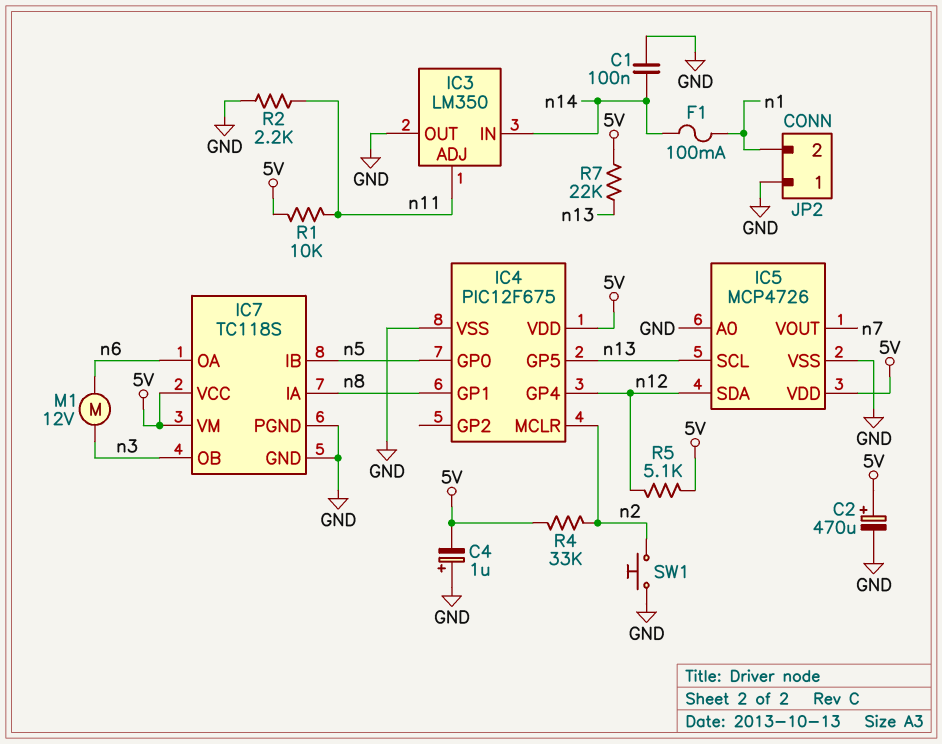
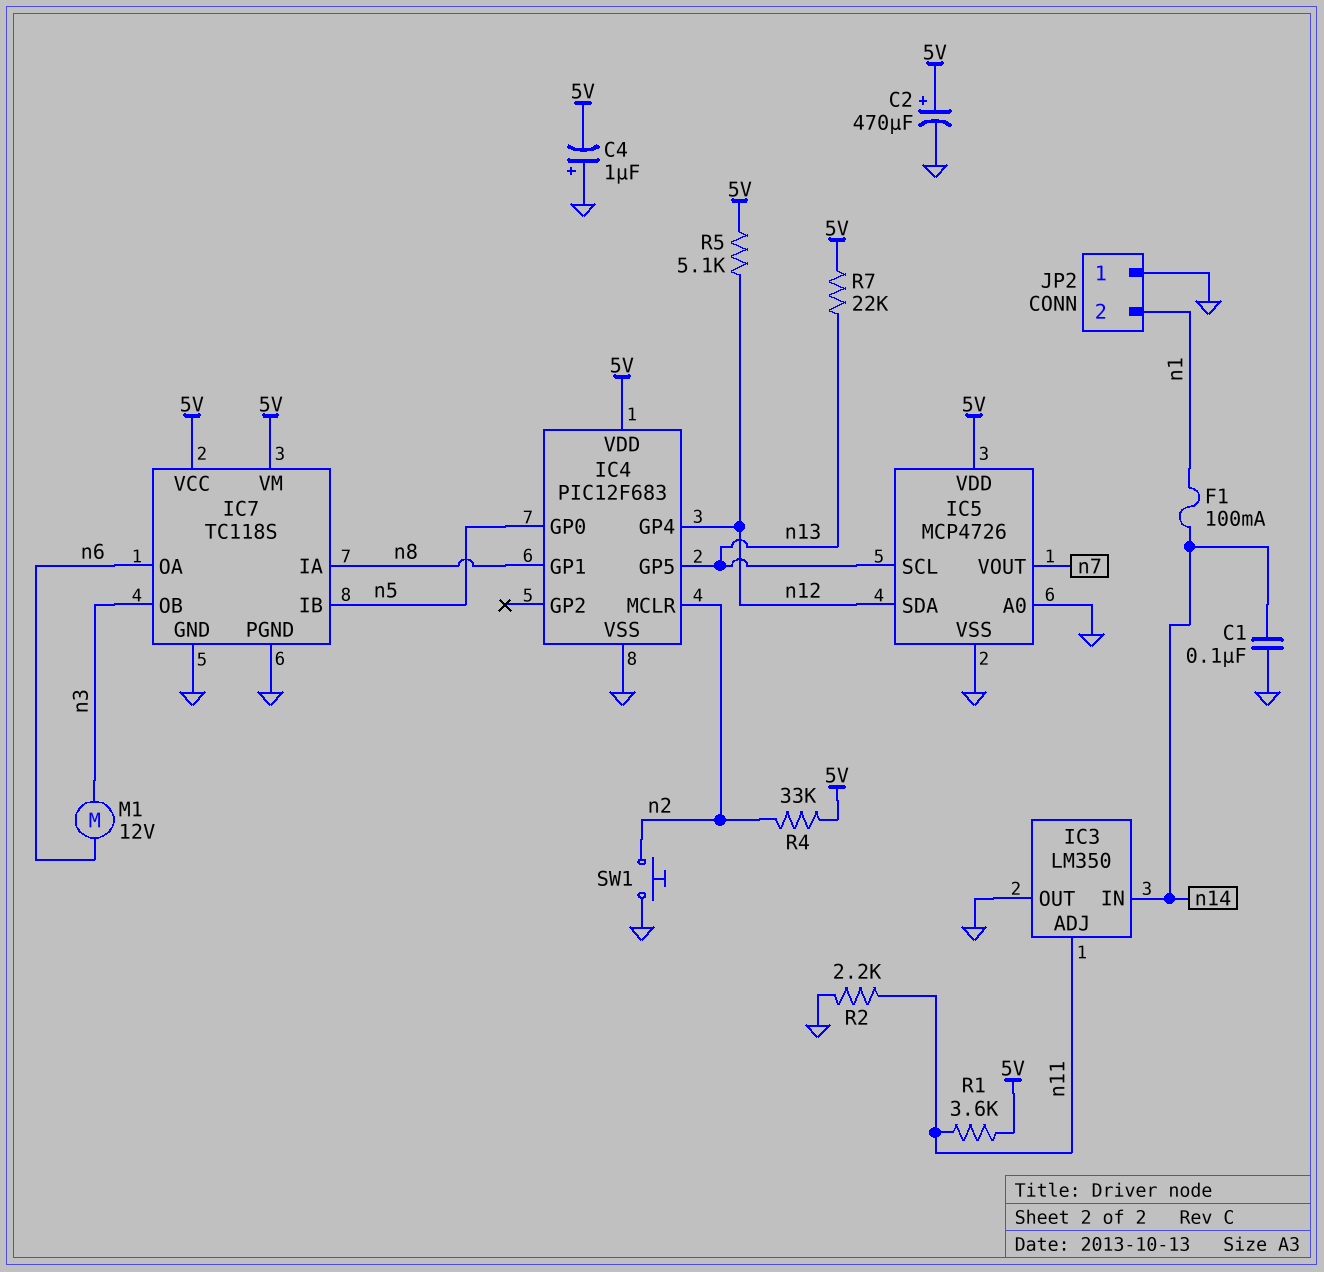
IC4: PIC12F675 -> PIC12F683
R1: 10k (5V, n11) -> 3.6k (5V, n11)

